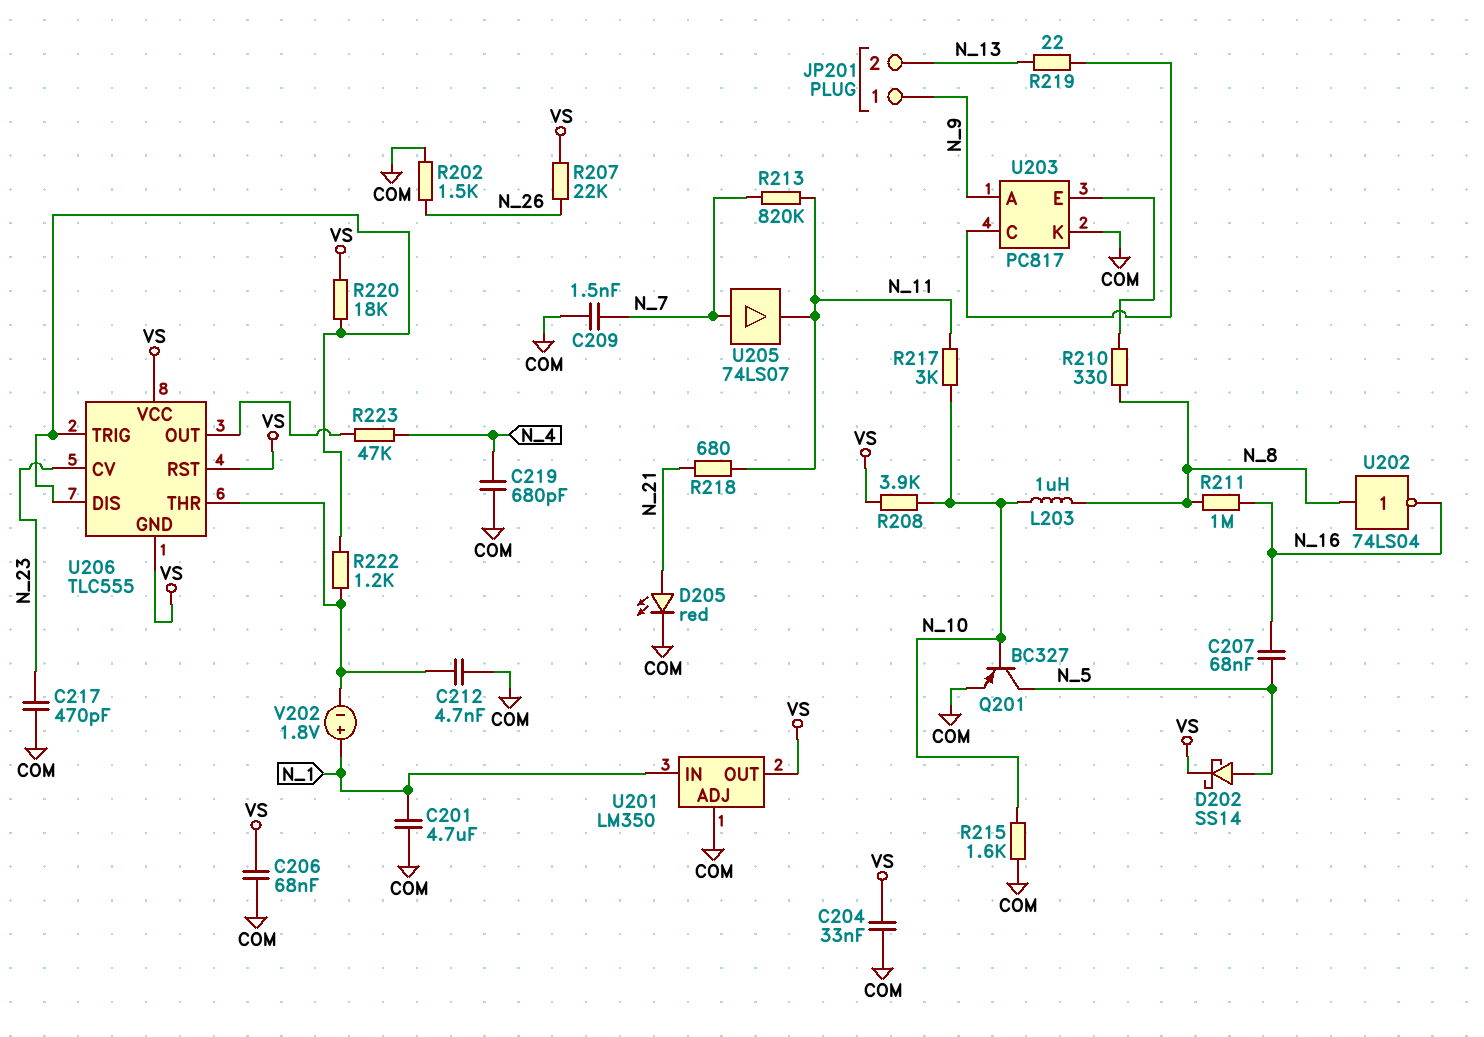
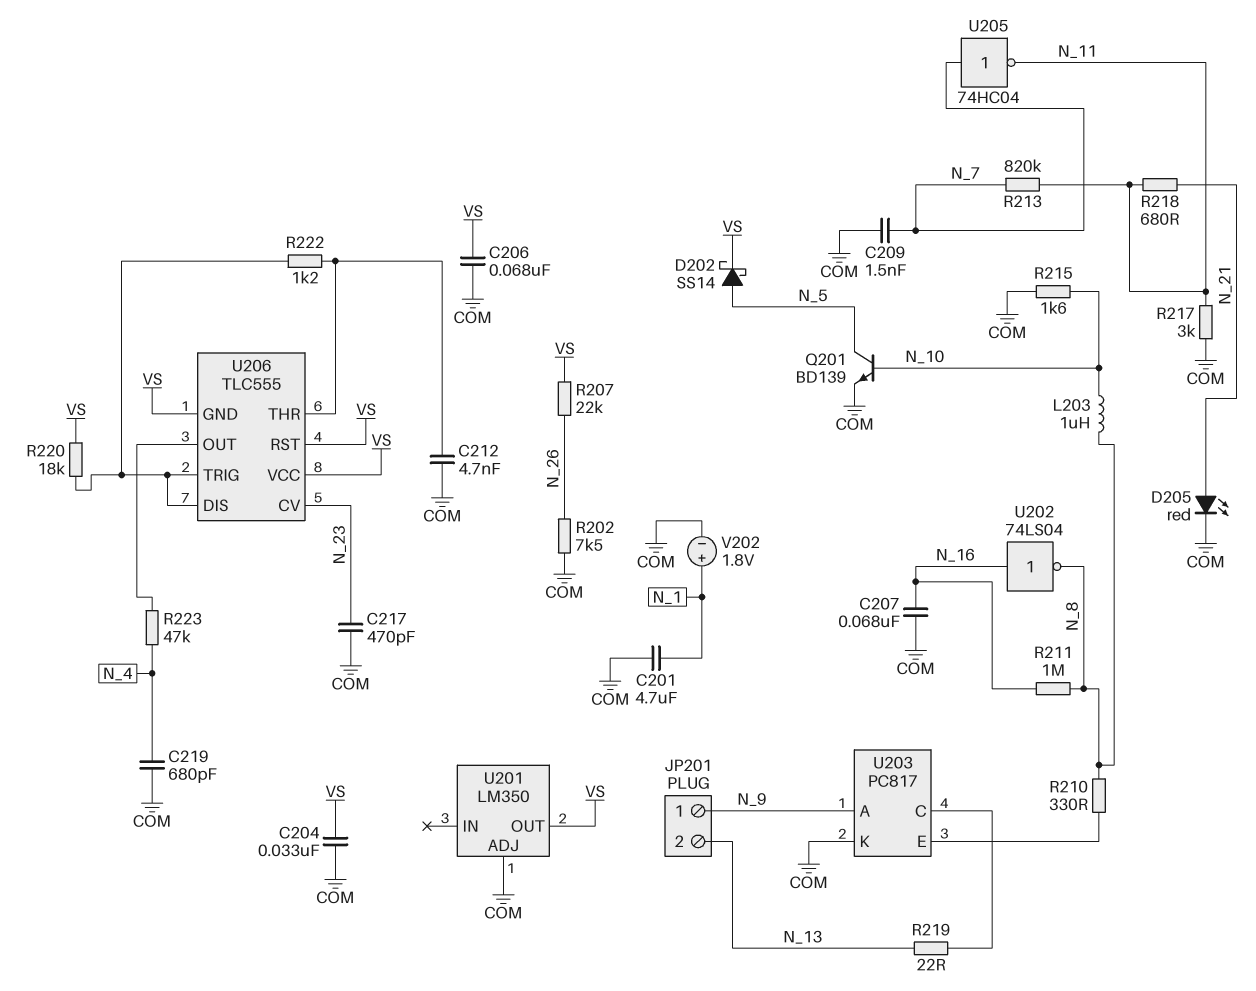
C207: 68nF (N_5, N_16) -> 68nF (COM, N_16)
Q201: PNP BC327 (B N_10, C N_5, E COM) -> NPN BD139 (B N_10, C N_5, E COM)
R202: 1.5k (COM, N_26) -> 7.5k (COM, N_26)
R208: 3.9k (N_10, VS) -> none
R217: 3k (N_10, N_11) -> 3k (COM, N_11)
U201 pin IN: N_1 -> none
U202: NOT 74LS04 (in N_8, out N_16) -> NOT 74LS04 (in N_16, out N_8)
U205: buffer 74LS07 (in N_7, out N_11) -> NOT 74HC04 (in N_7, out N_11)
V202: 1.8V (plus N_1, minus U206/THR) -> 1.8V (plus N_1, minus COM)

